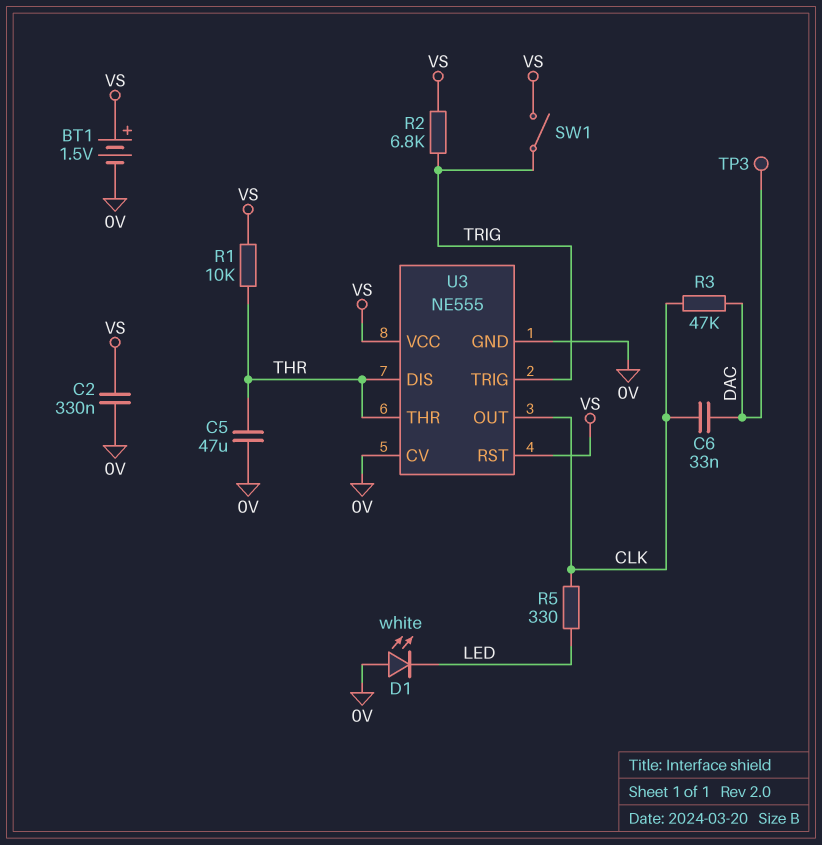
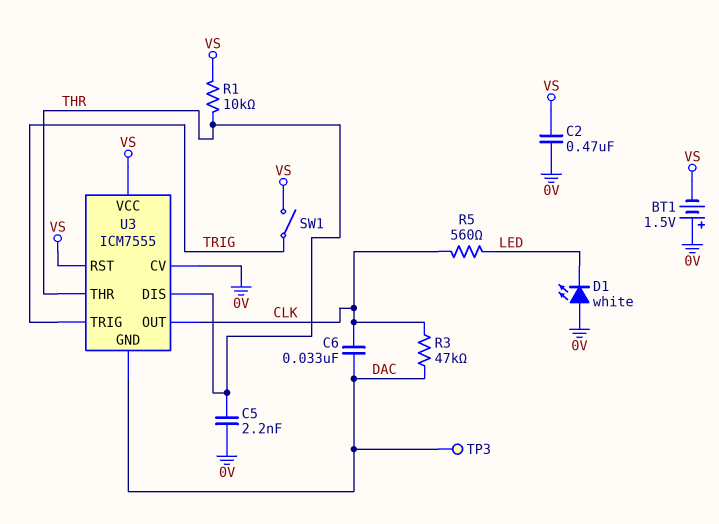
BT1: 1.5V (plus VS, minus 0V) -> 1.5V (plus 0V, minus VS)
C2: 330nF (0V, VS) -> 470nF (0V, VS)
C5: 47uF (0V, THR) -> 2.2nF (0V, THR)
R2: 6.8k (TRIG, VS) -> none
R5: 330 (CLK, LED) -> 560 (CLK, LED)
U3: NE555 -> ICM7555
U3 pin GND: 0V -> DAC

